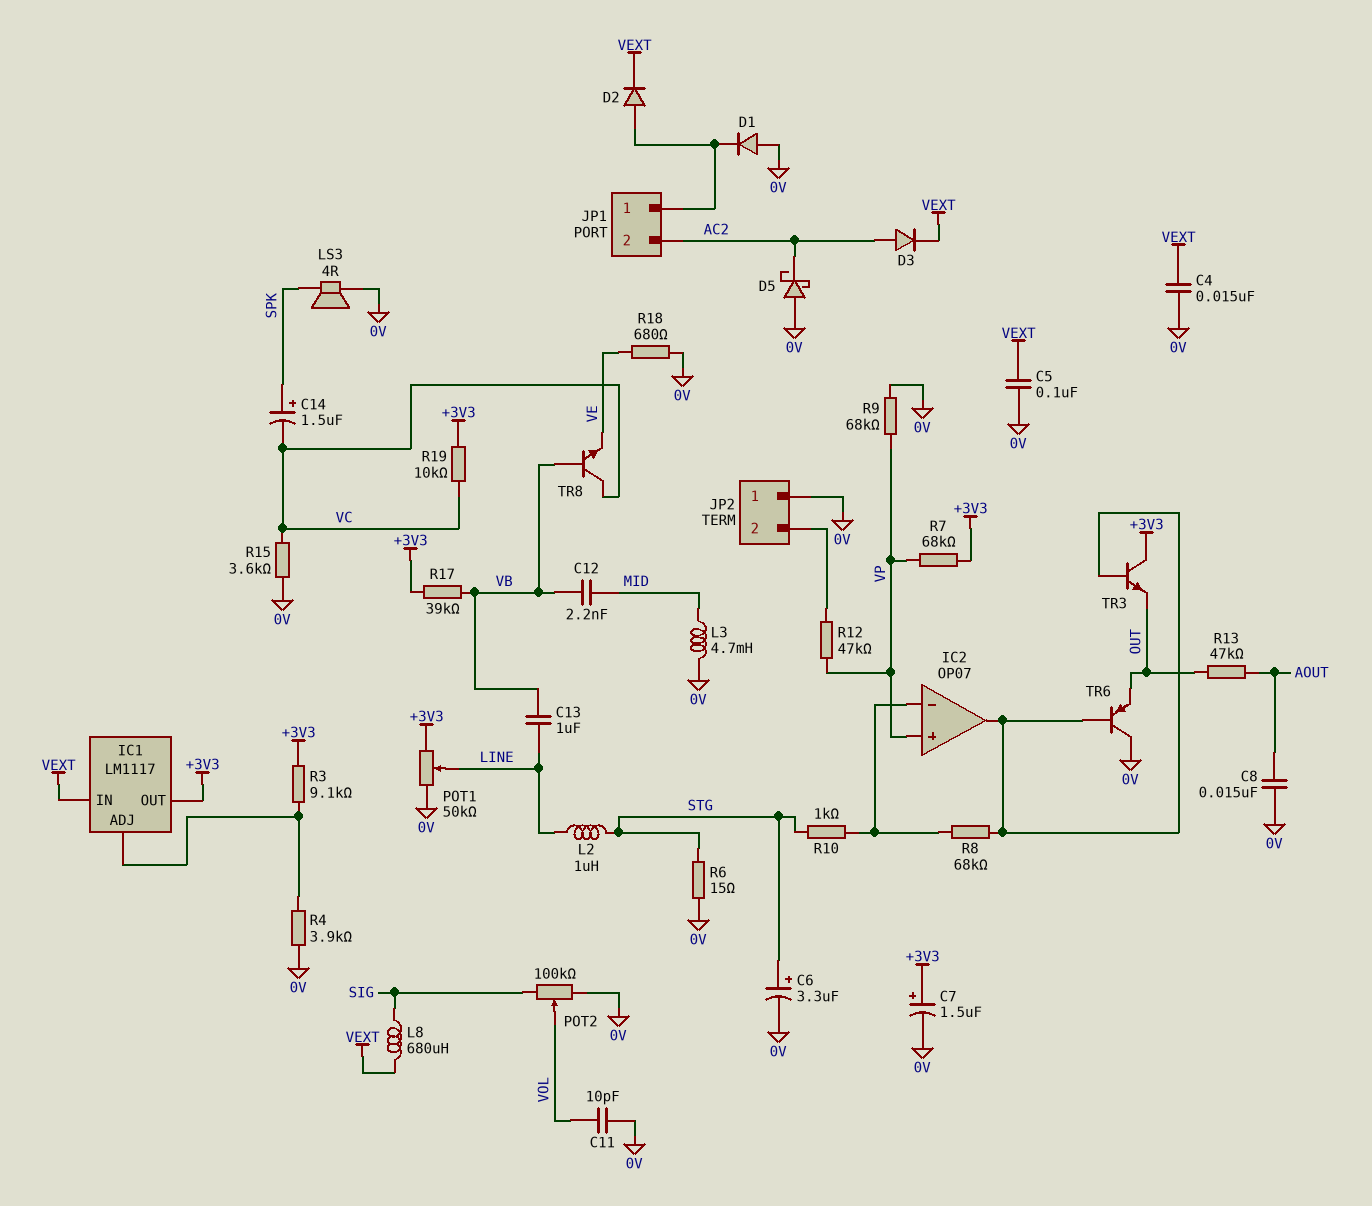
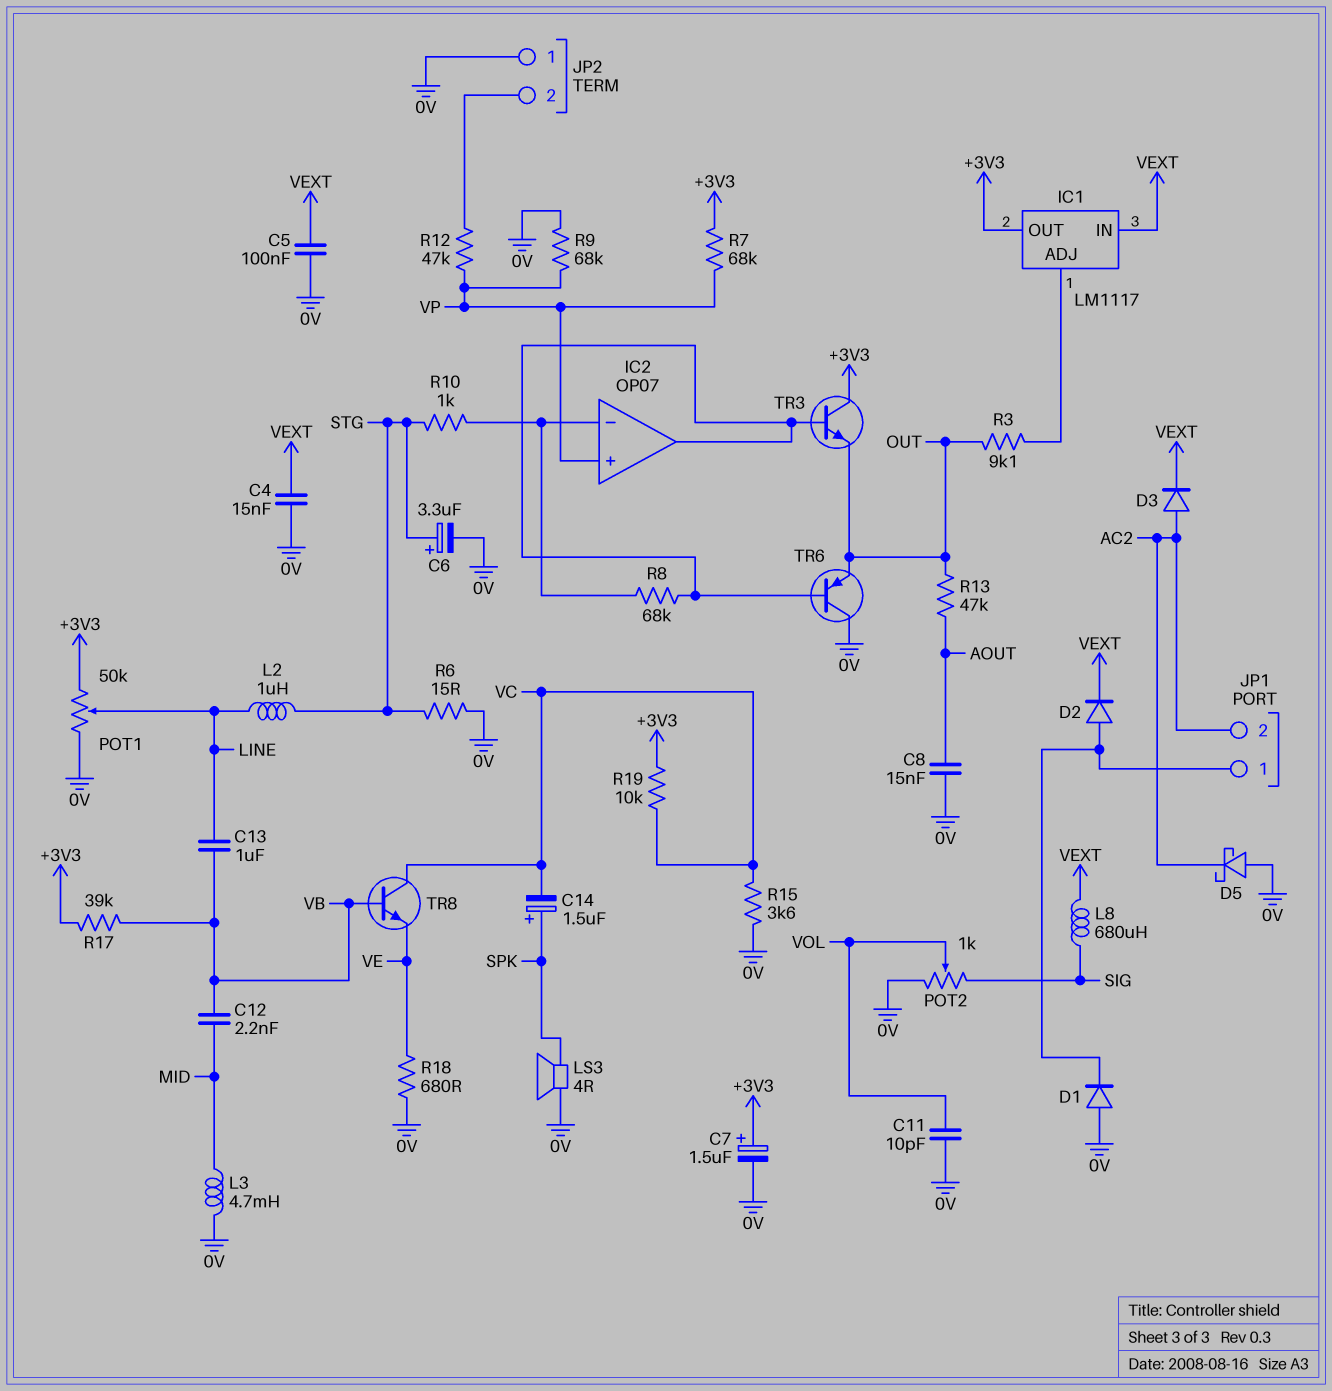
POT2: 100k (0V, SIG, wiper VOL) -> 1k (0V, SIG, wiper VOL)
R3: 9.1k (+3V3, IC1/ADJ) -> 9.1k (IC1/ADJ, OUT)
R4: 3.9k (0V, IC1/ADJ) -> none

